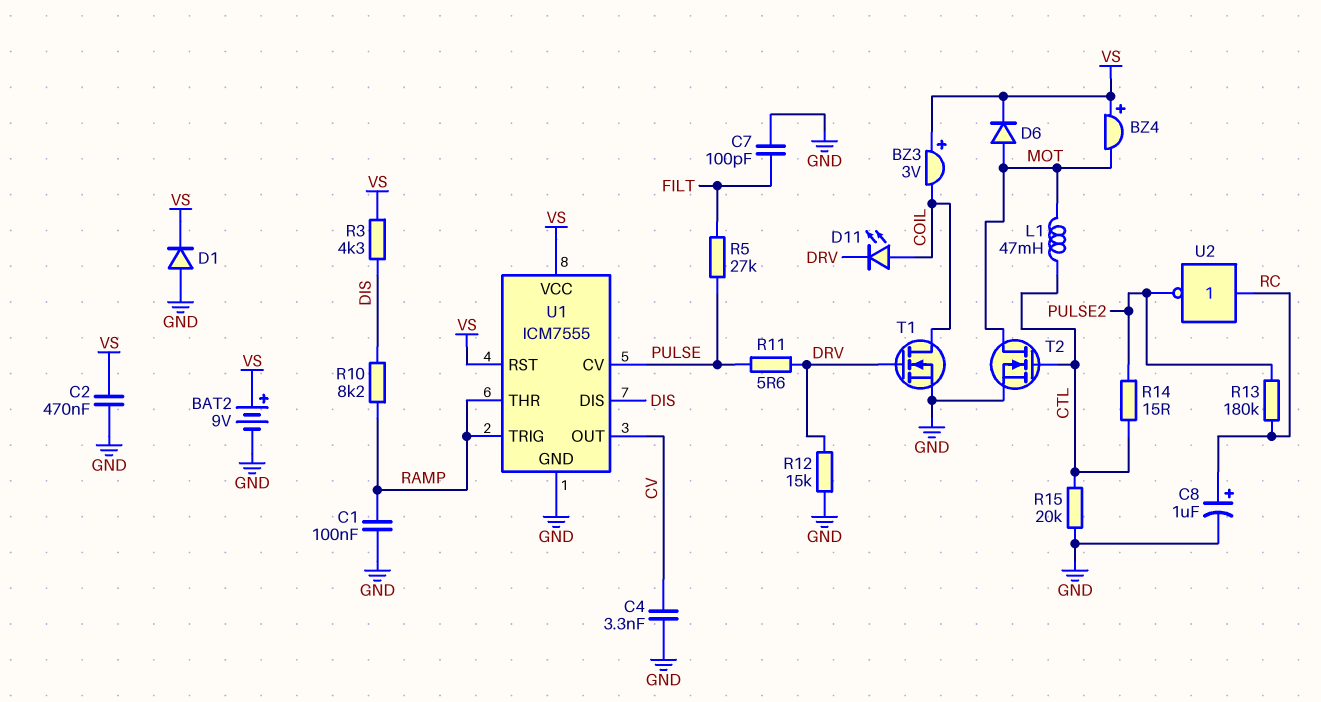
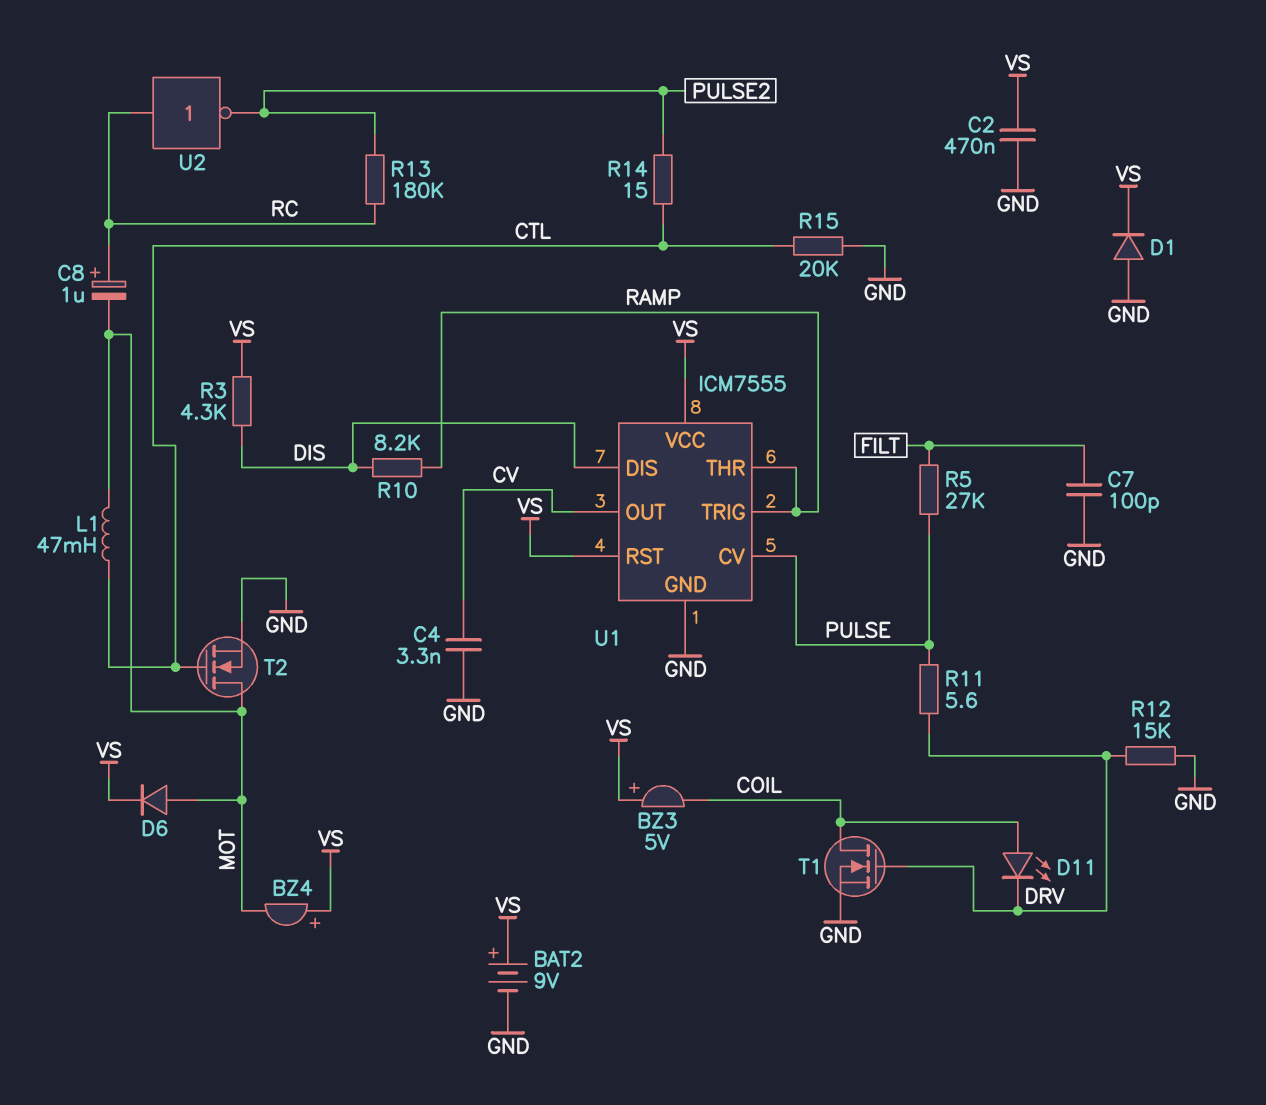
BZ3: buzzer 3V (plus VS, minus COIL) -> buzzer 5V (plus VS, minus COIL)
C1: 100nF (GND, RAMP) -> none
C8: 1uF (plus RC, minus GND) -> 1uF (plus RC, minus MOT)

